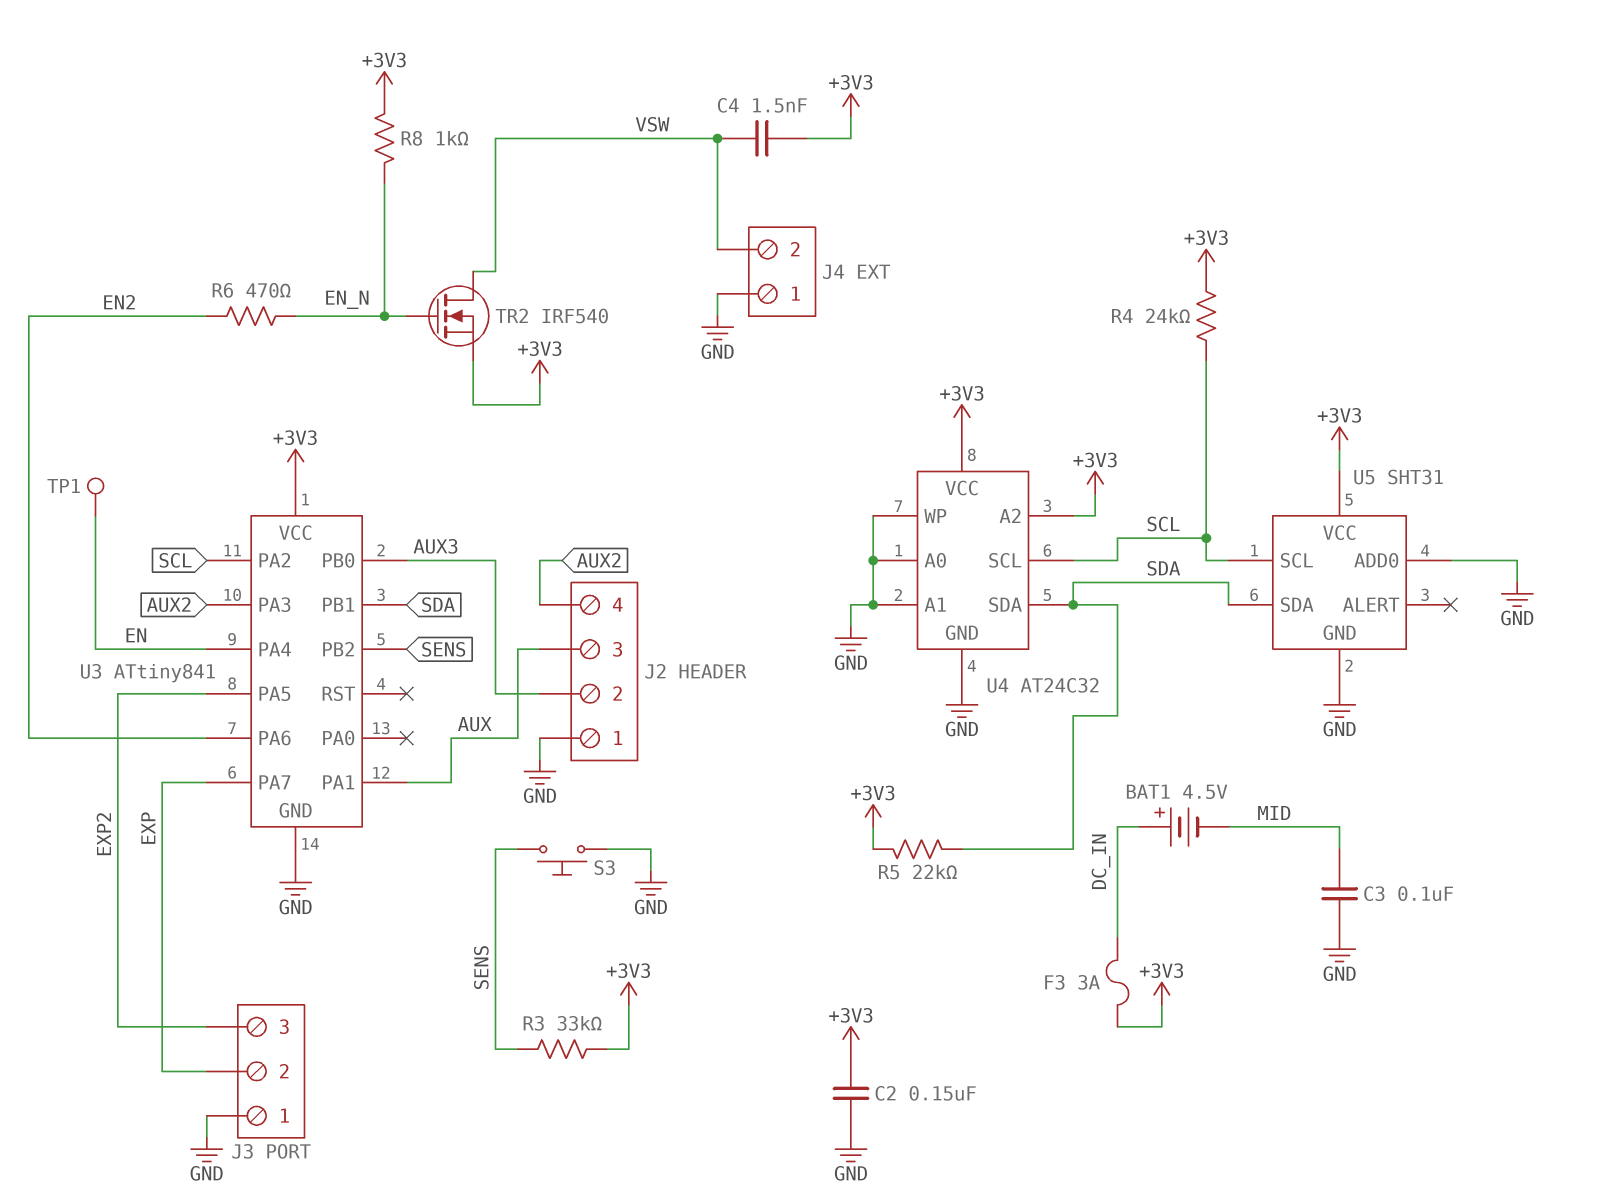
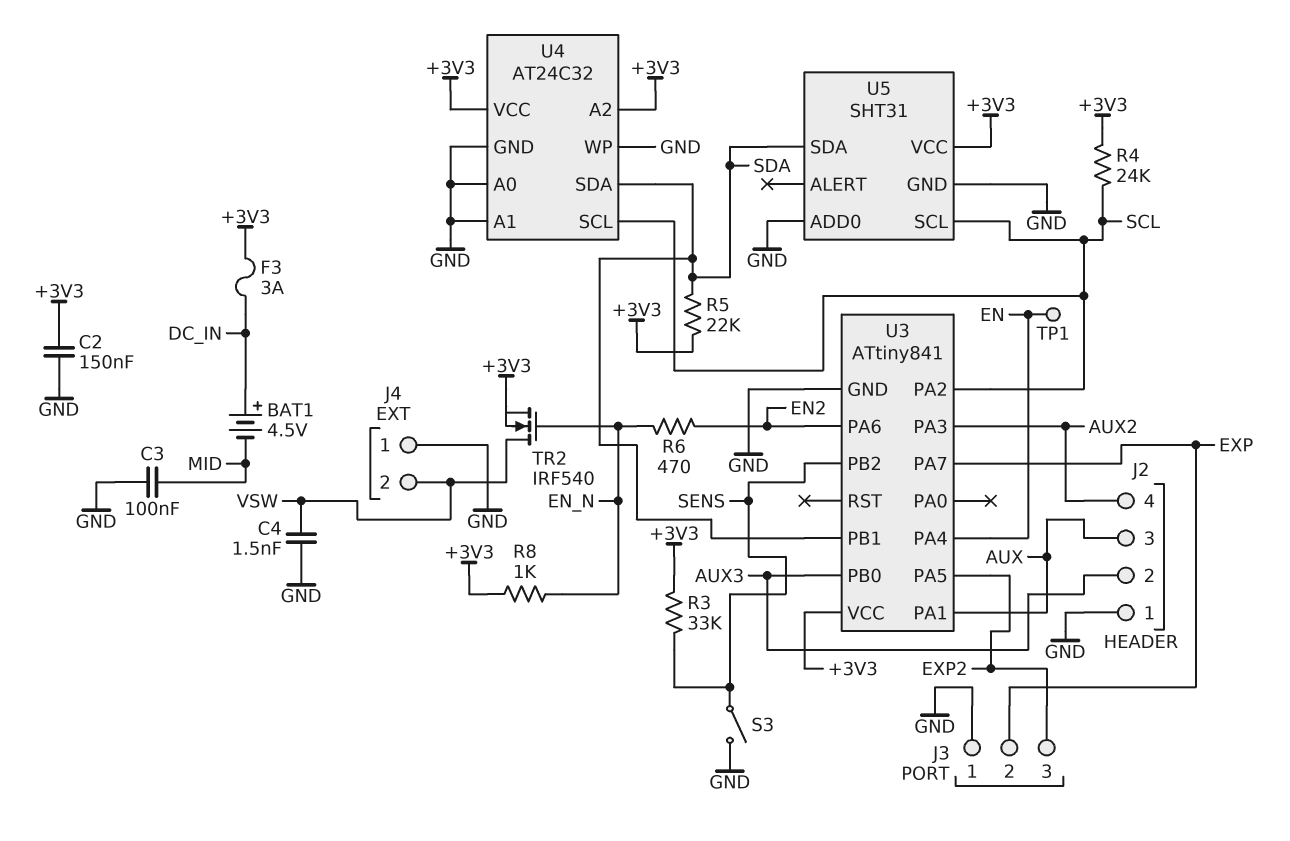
C4: 1.5nF (+3V3, VSW) -> 1.5nF (GND, VSW)
S3: button (GND, SENS) -> switch (GND, SENS)

